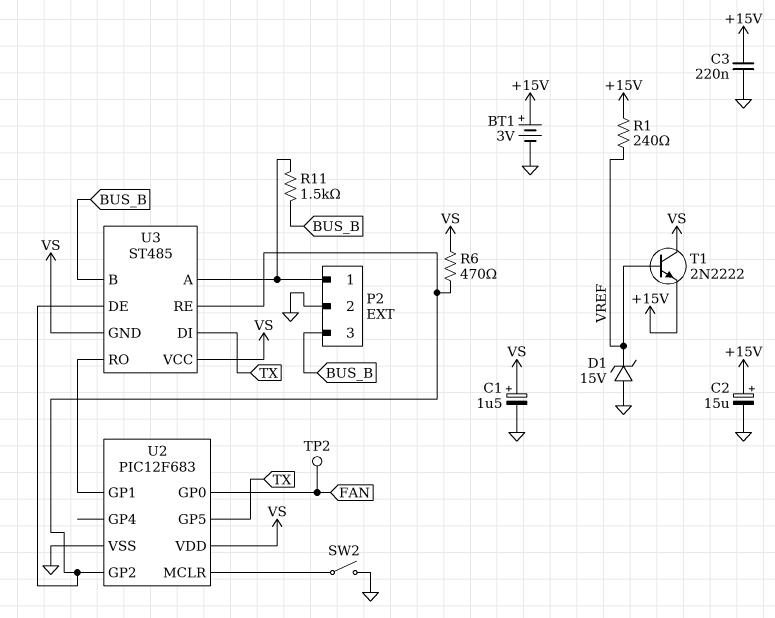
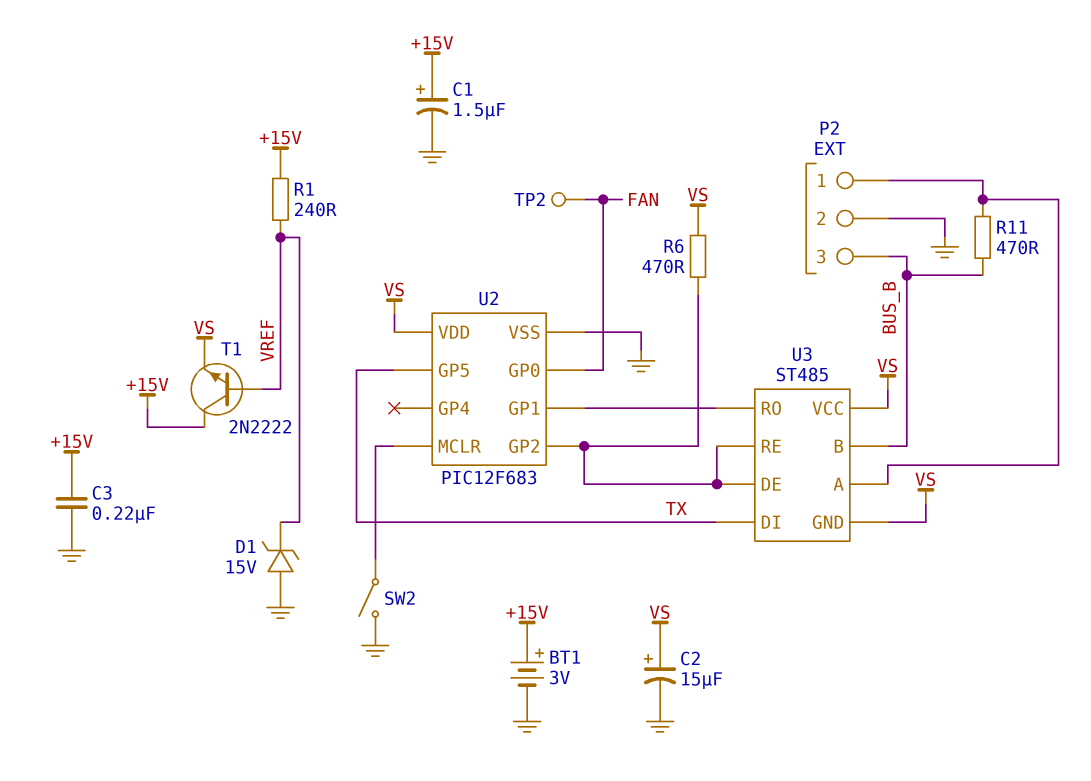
C1: 1.5uF (plus VS, minus GND) -> 1.5uF (plus +15V, minus GND)
C2: 15uF (plus +15V, minus GND) -> 15uF (plus VS, minus GND)
R11: 1.5k (BUS_B, P2/1) -> 470 (BUS_B, P2/1)
T1: NPN 2N2222 (B VREF, C VS, E +15V) -> NPN 2N2222 (B VREF, C +15V, E VS)

